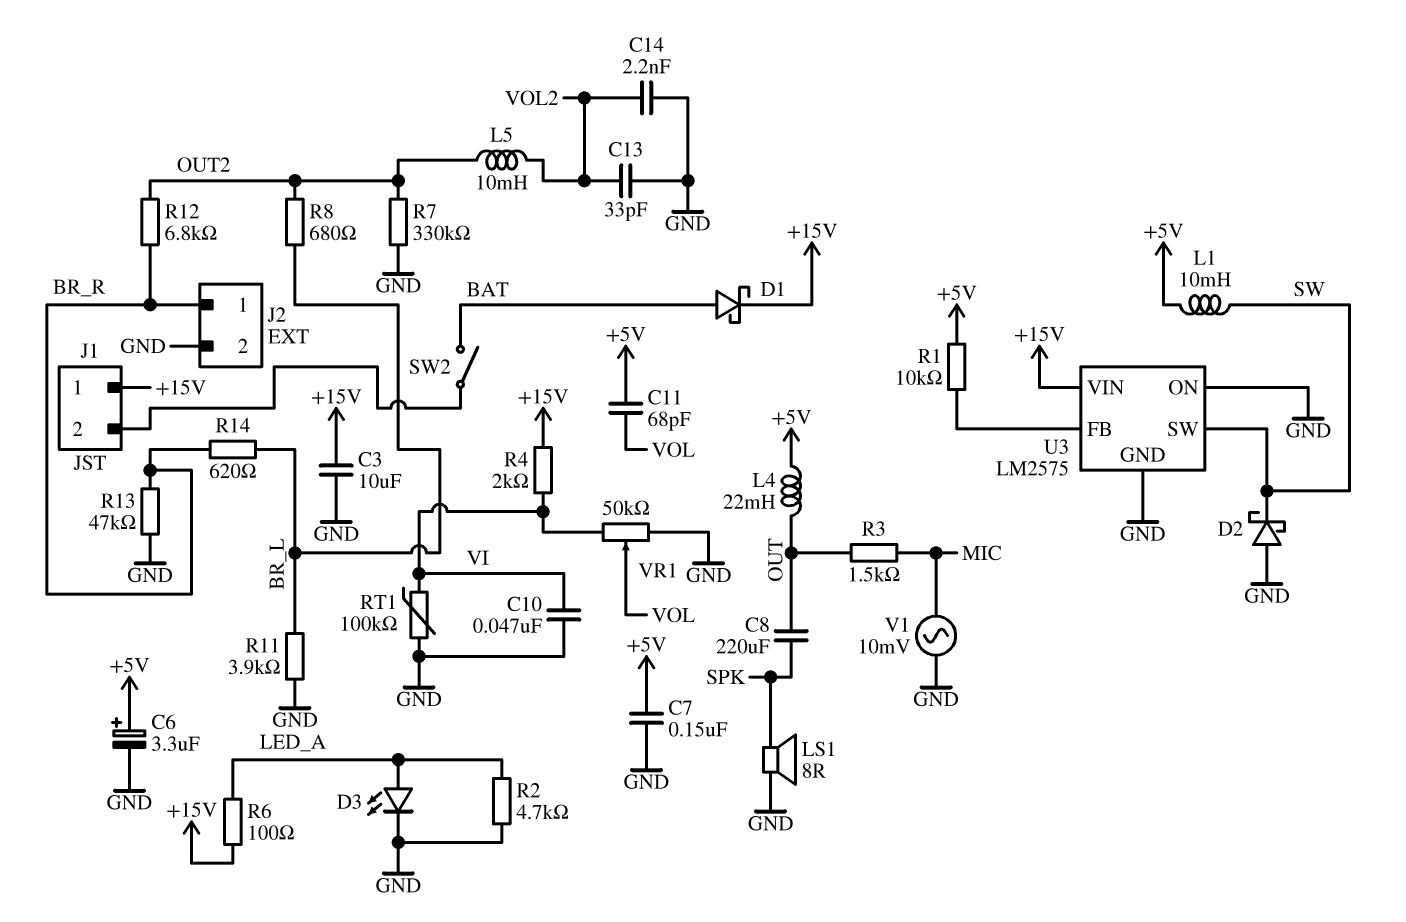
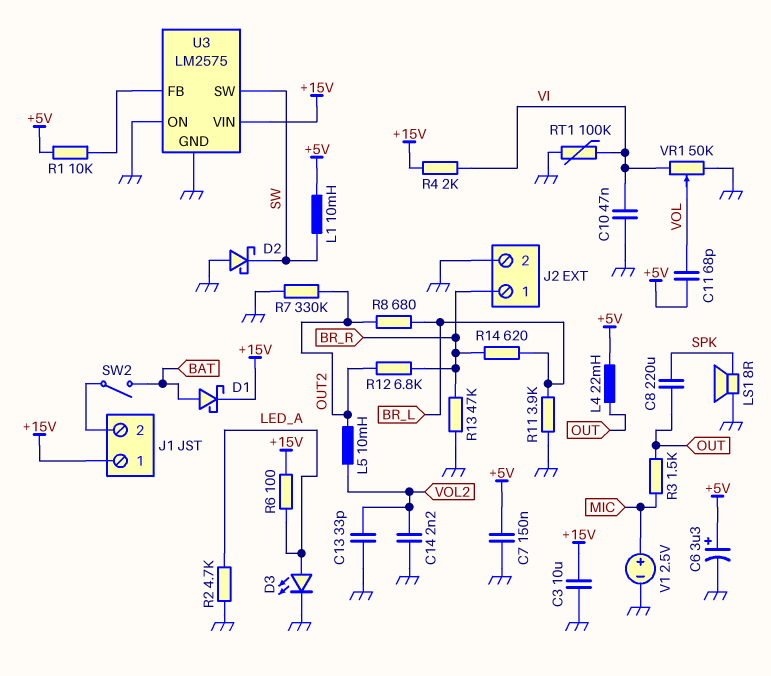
V1: AC 10mV (GND, MIC) -> 2.5V (plus MIC, minus GND)

